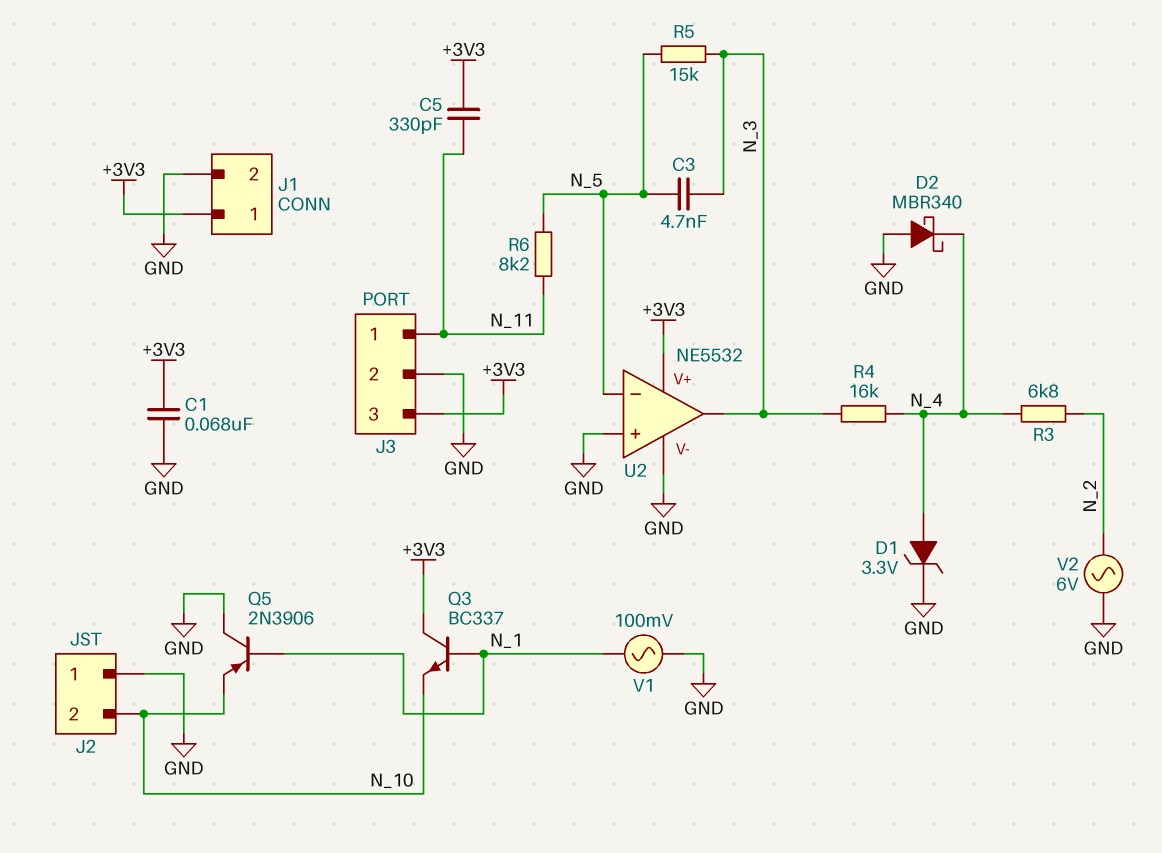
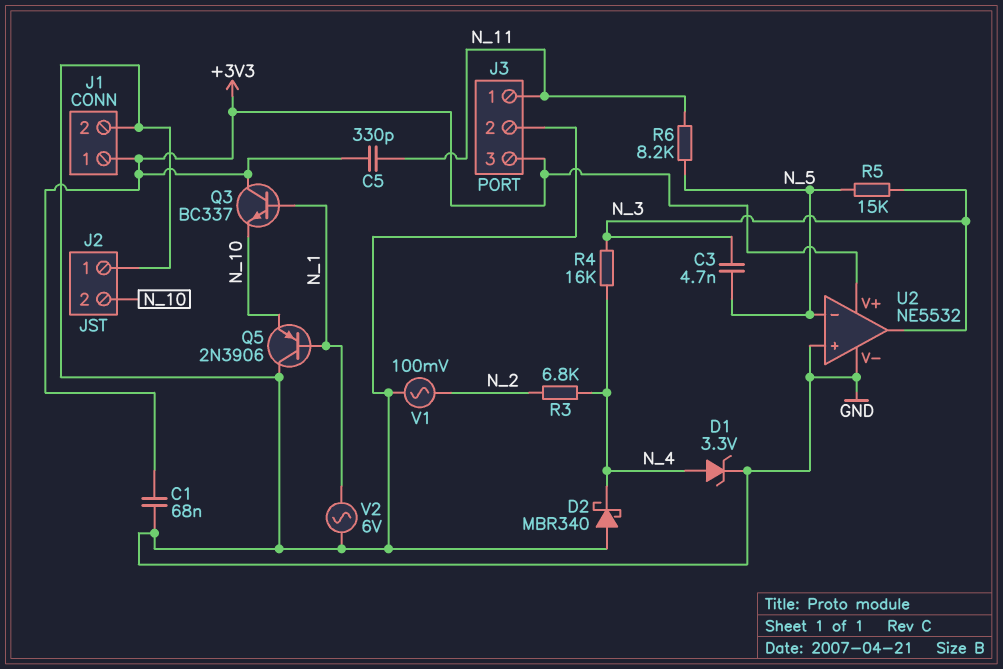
V1: AC 100mV (GND, N_1) -> AC 100mV (GND, N_2)
V2: AC 6V (GND, N_2) -> AC 6V (GND, N_1)

